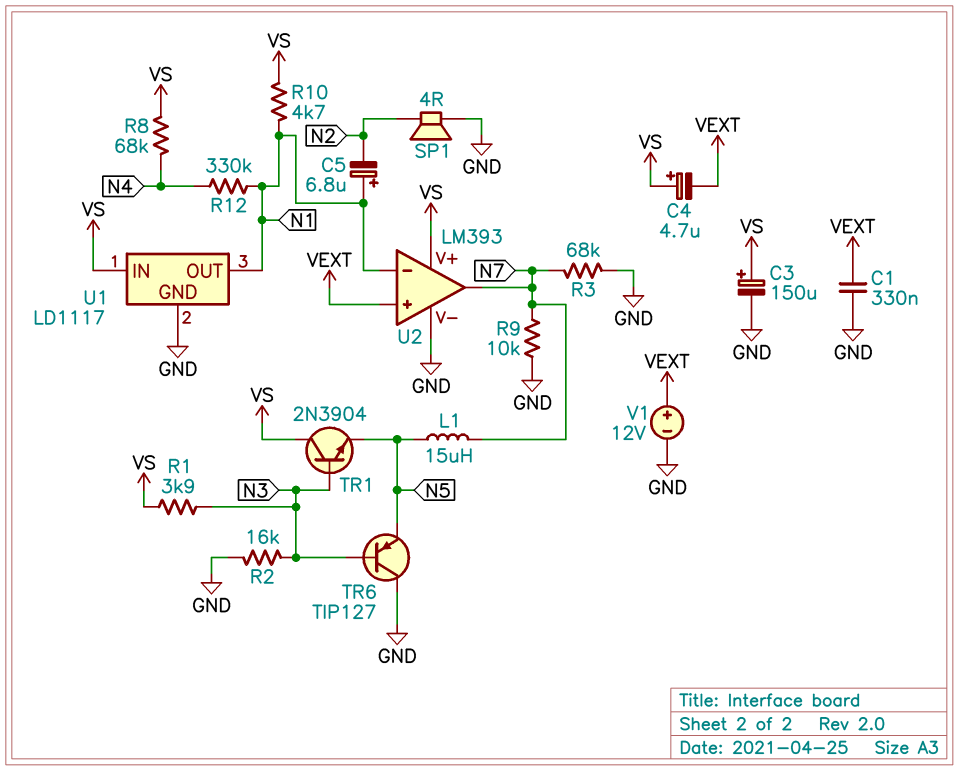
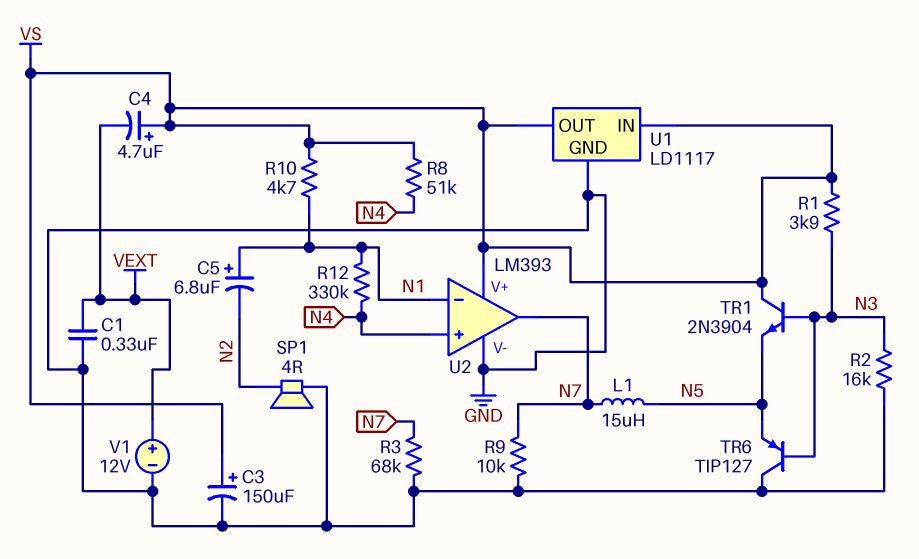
R8: 68k (N4, VS) -> 51k (N4, VS)
U1 pin OUT: N1 -> VS
U2 pin in+: VEXT -> N4

